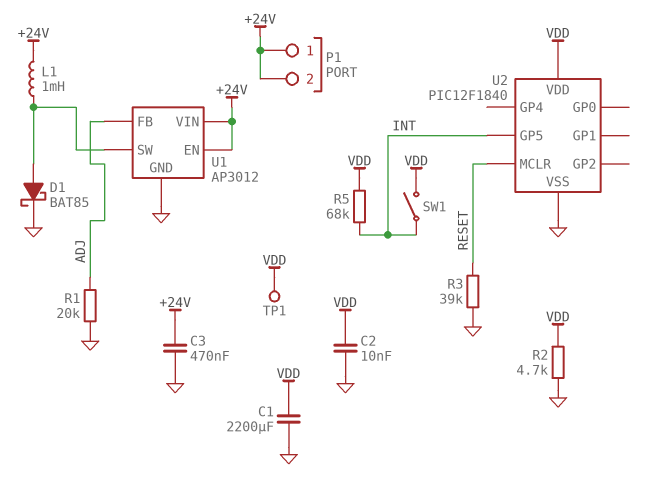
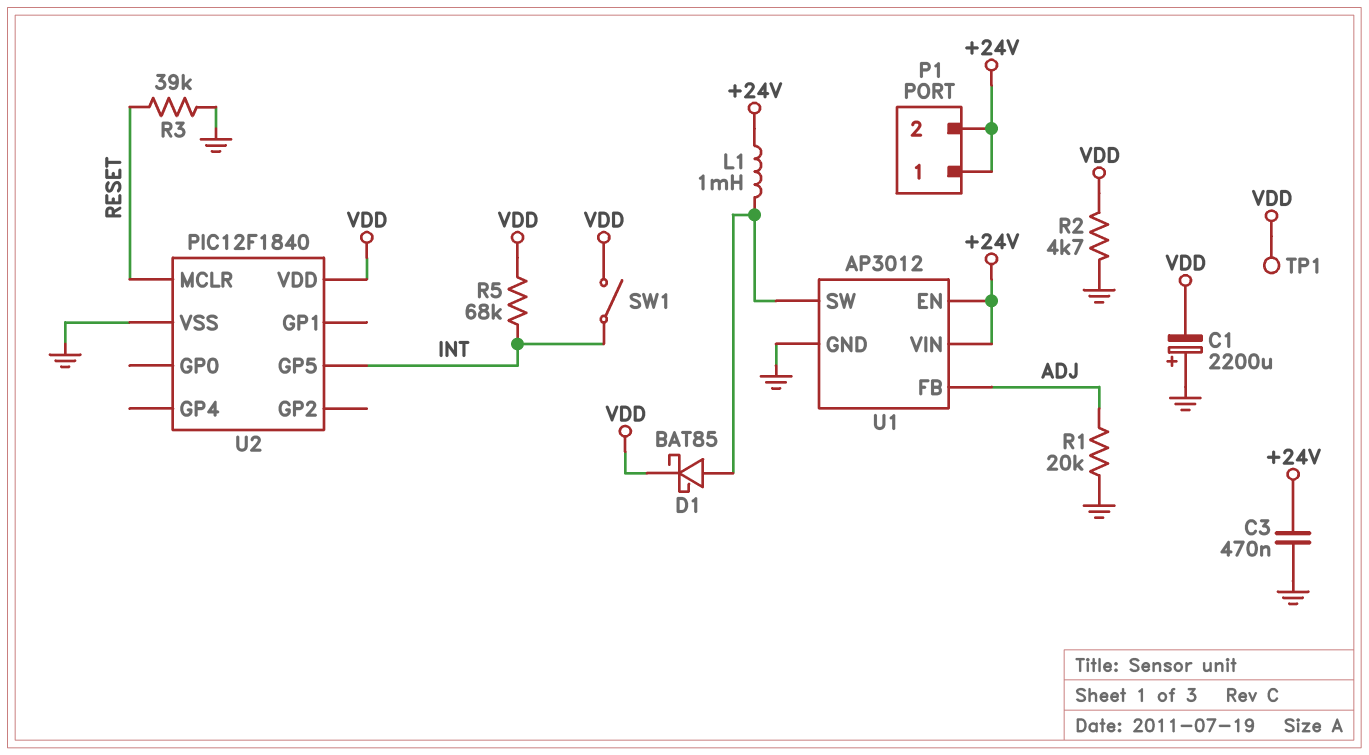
C1: 2200uF (GND, VDD) -> 2200uF (plus GND, minus VDD)
C2: 10nF (GND, VDD) -> none
D1: schottky BAT85 (A U1/SW, K GND) -> schottky BAT85 (A U1/SW, K VDD)

